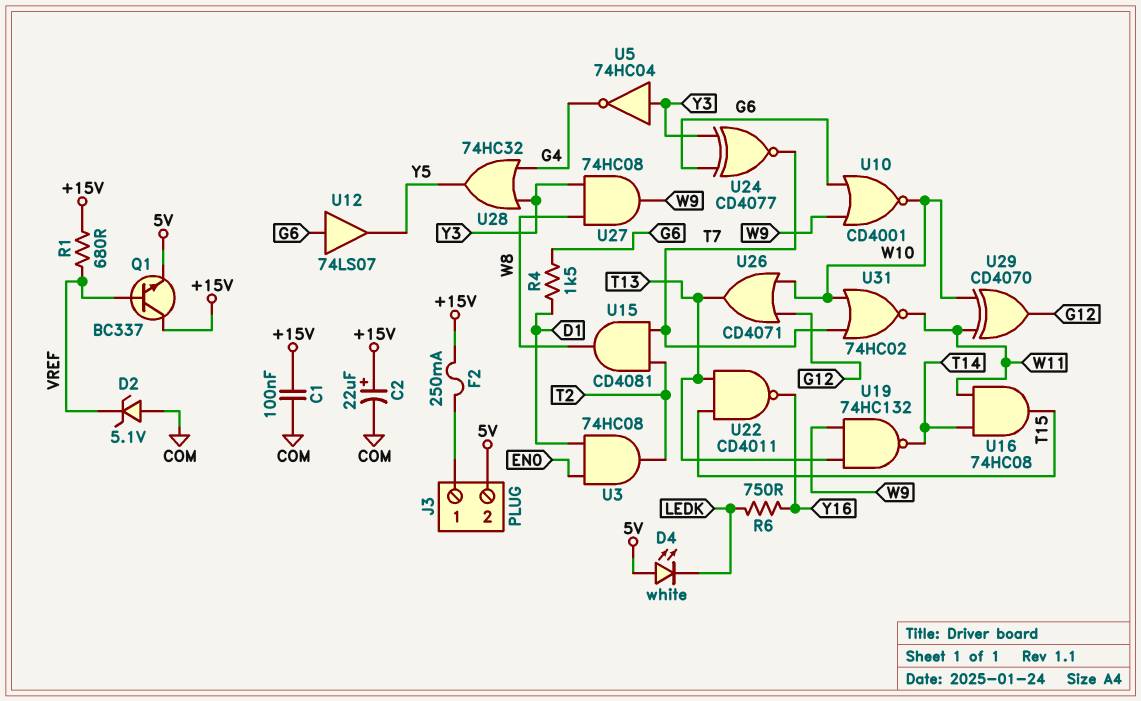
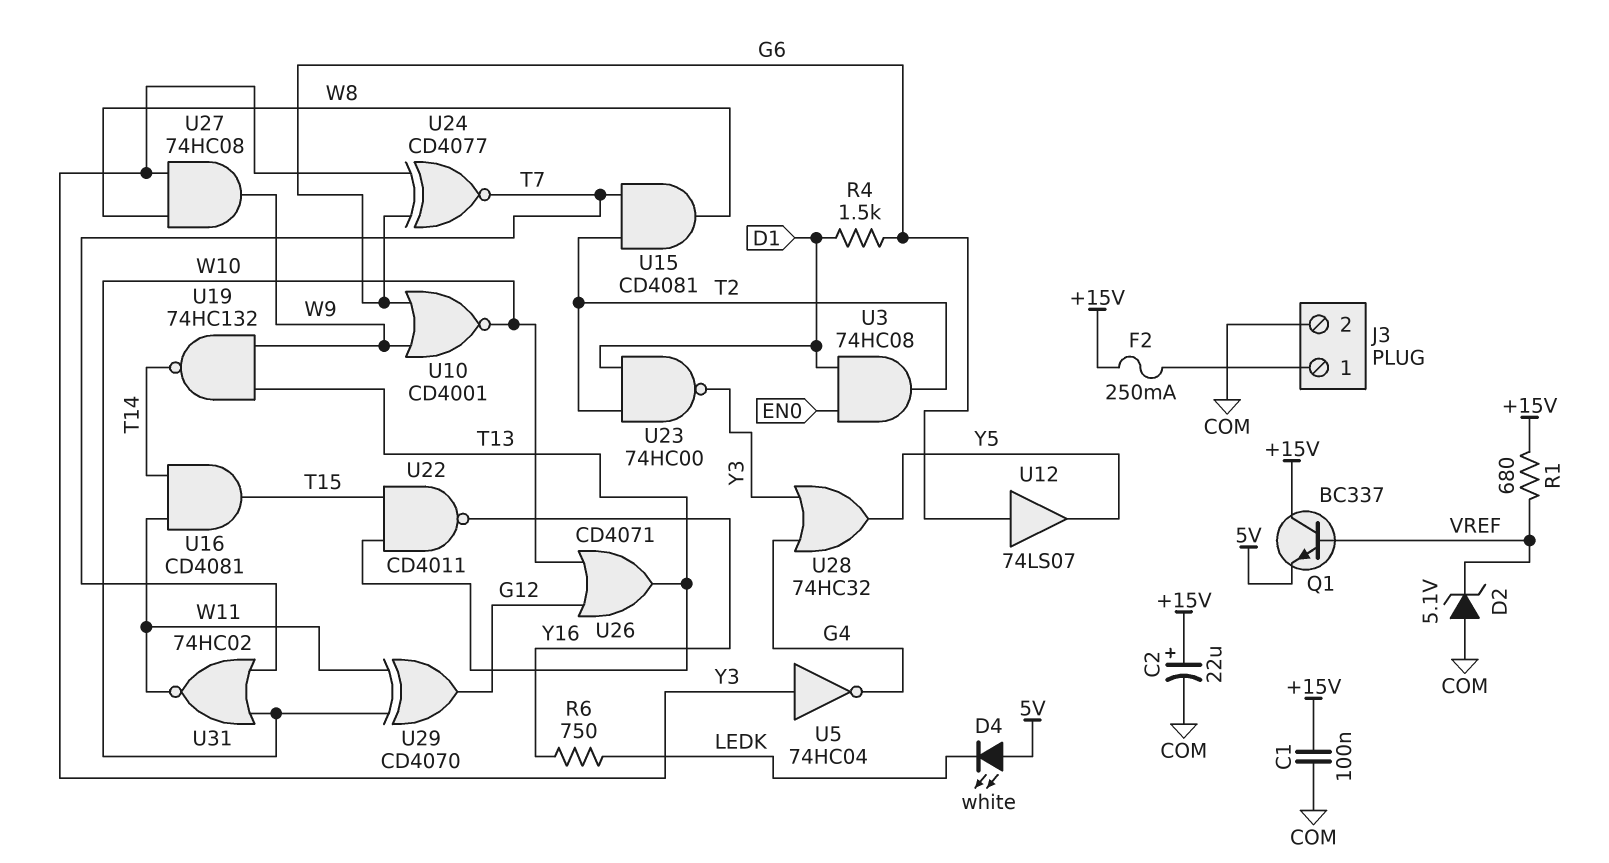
J3 pin 2: 5V -> COM
U16: AND 74HC08 (in T14, in W11, out T15) -> AND CD4081 (in T14, in W11, out T15)
U23: none -> NAND 74HC00 (in D1, in T2, out Y3)

